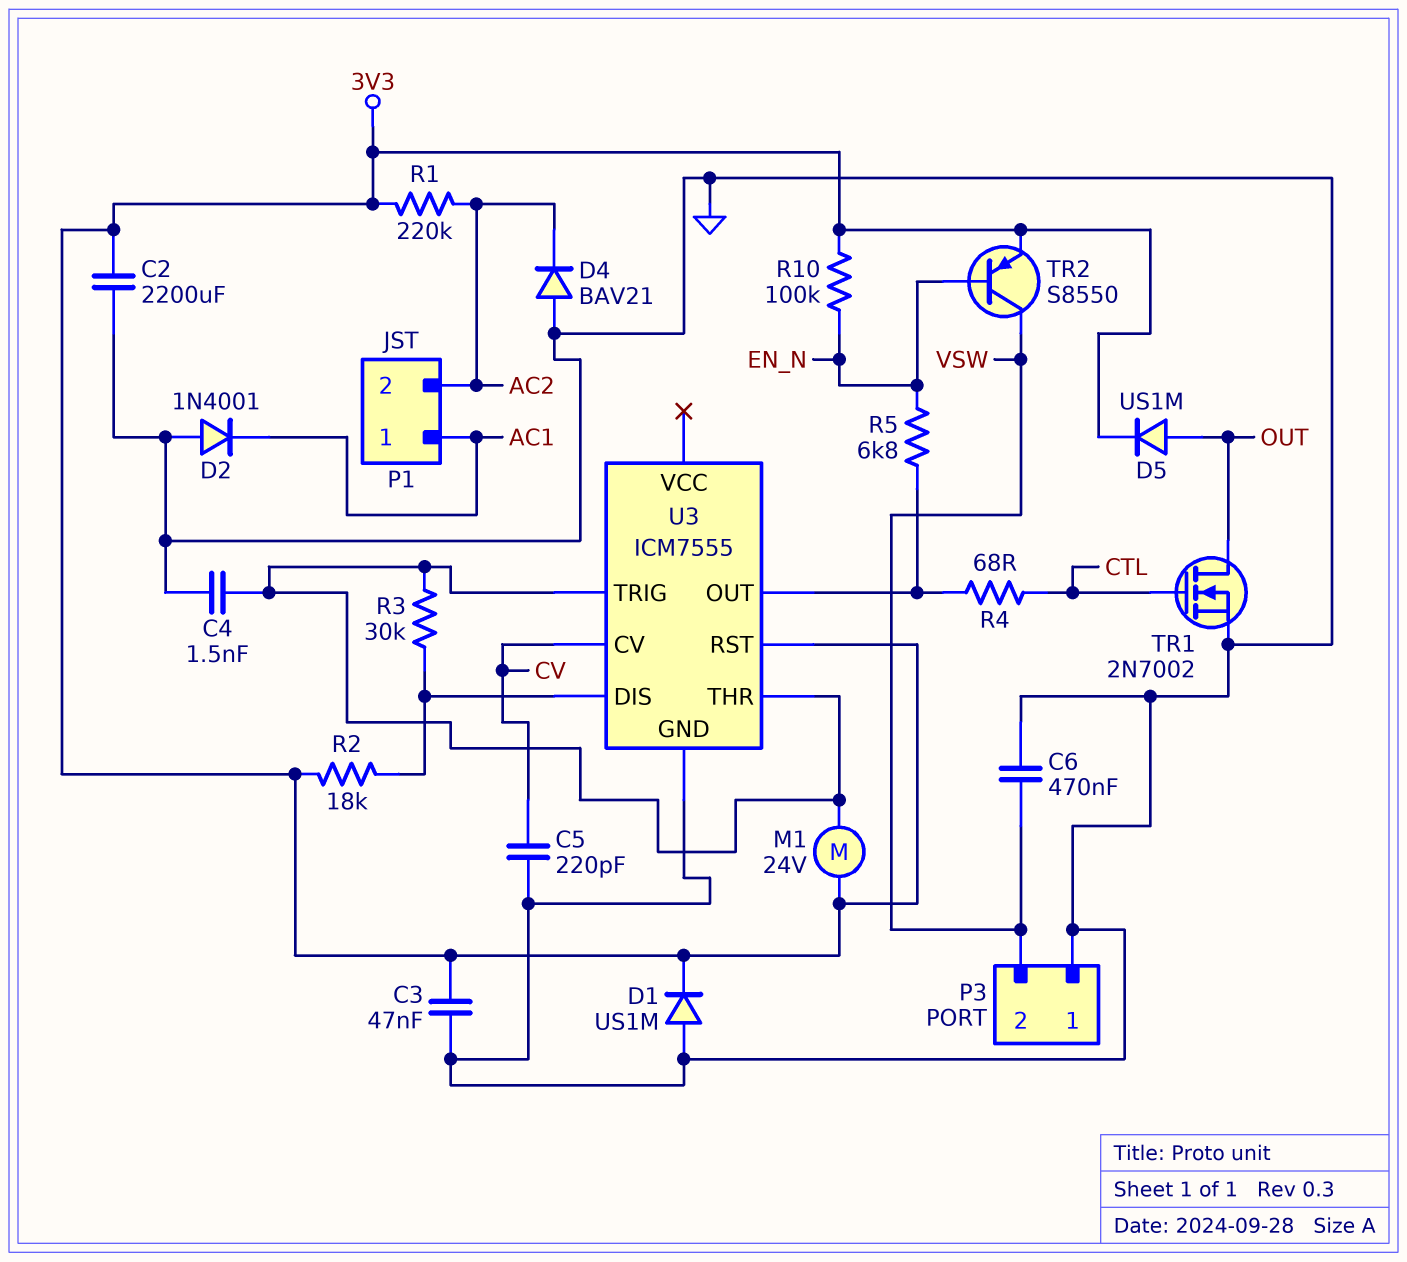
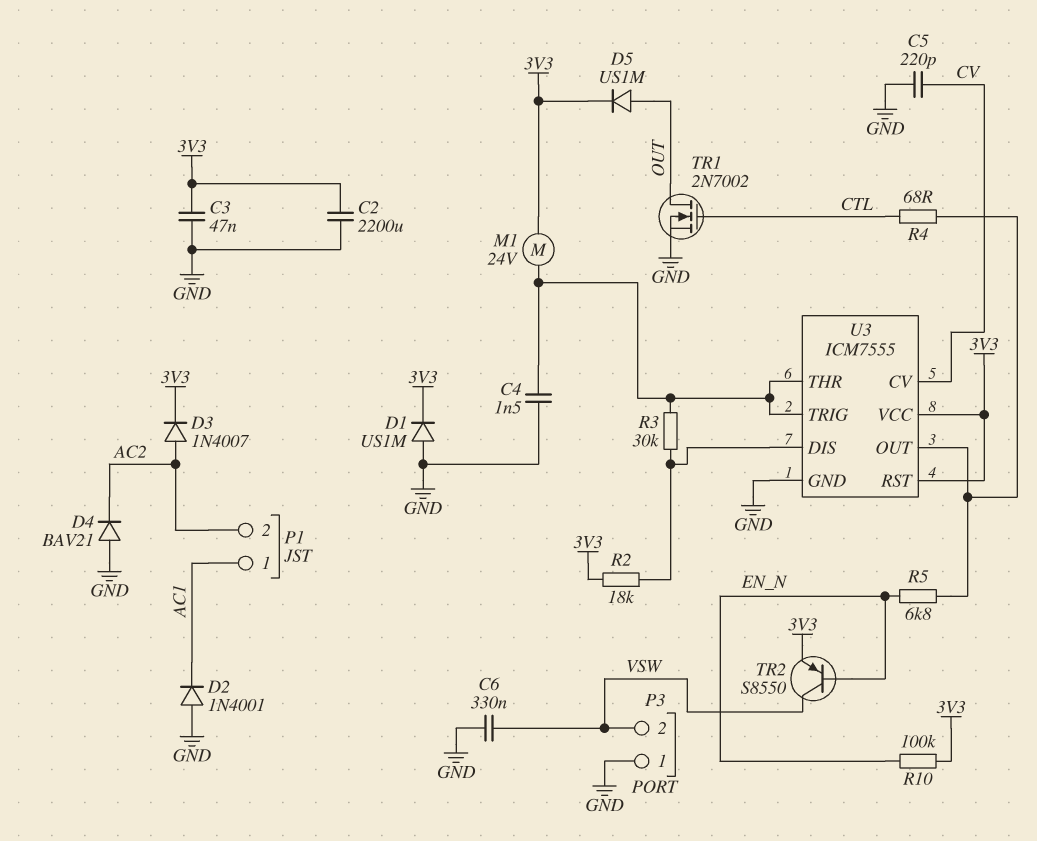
C6: 470nF (GND, VSW) -> 330nF (GND, VSW)
D3: none -> diode 1N4007 (A AC2, K 3V3)
R1: 220k (3V3, AC2) -> none
U3 pin VCC: none -> 3V3

